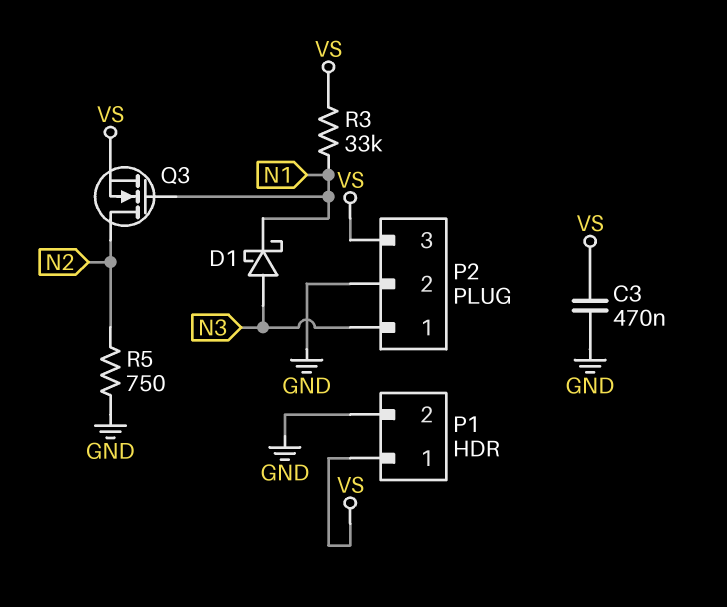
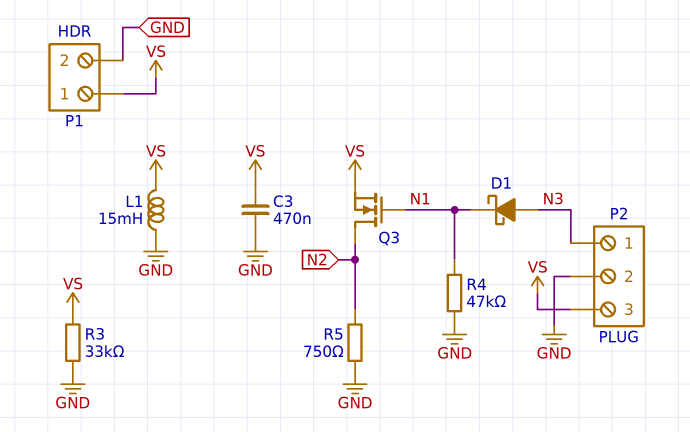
L1: none -> 15mH (GND, VS)
R3: 33k (N1, VS) -> 33k (GND, VS)
R4: none -> 47k (GND, N1)

